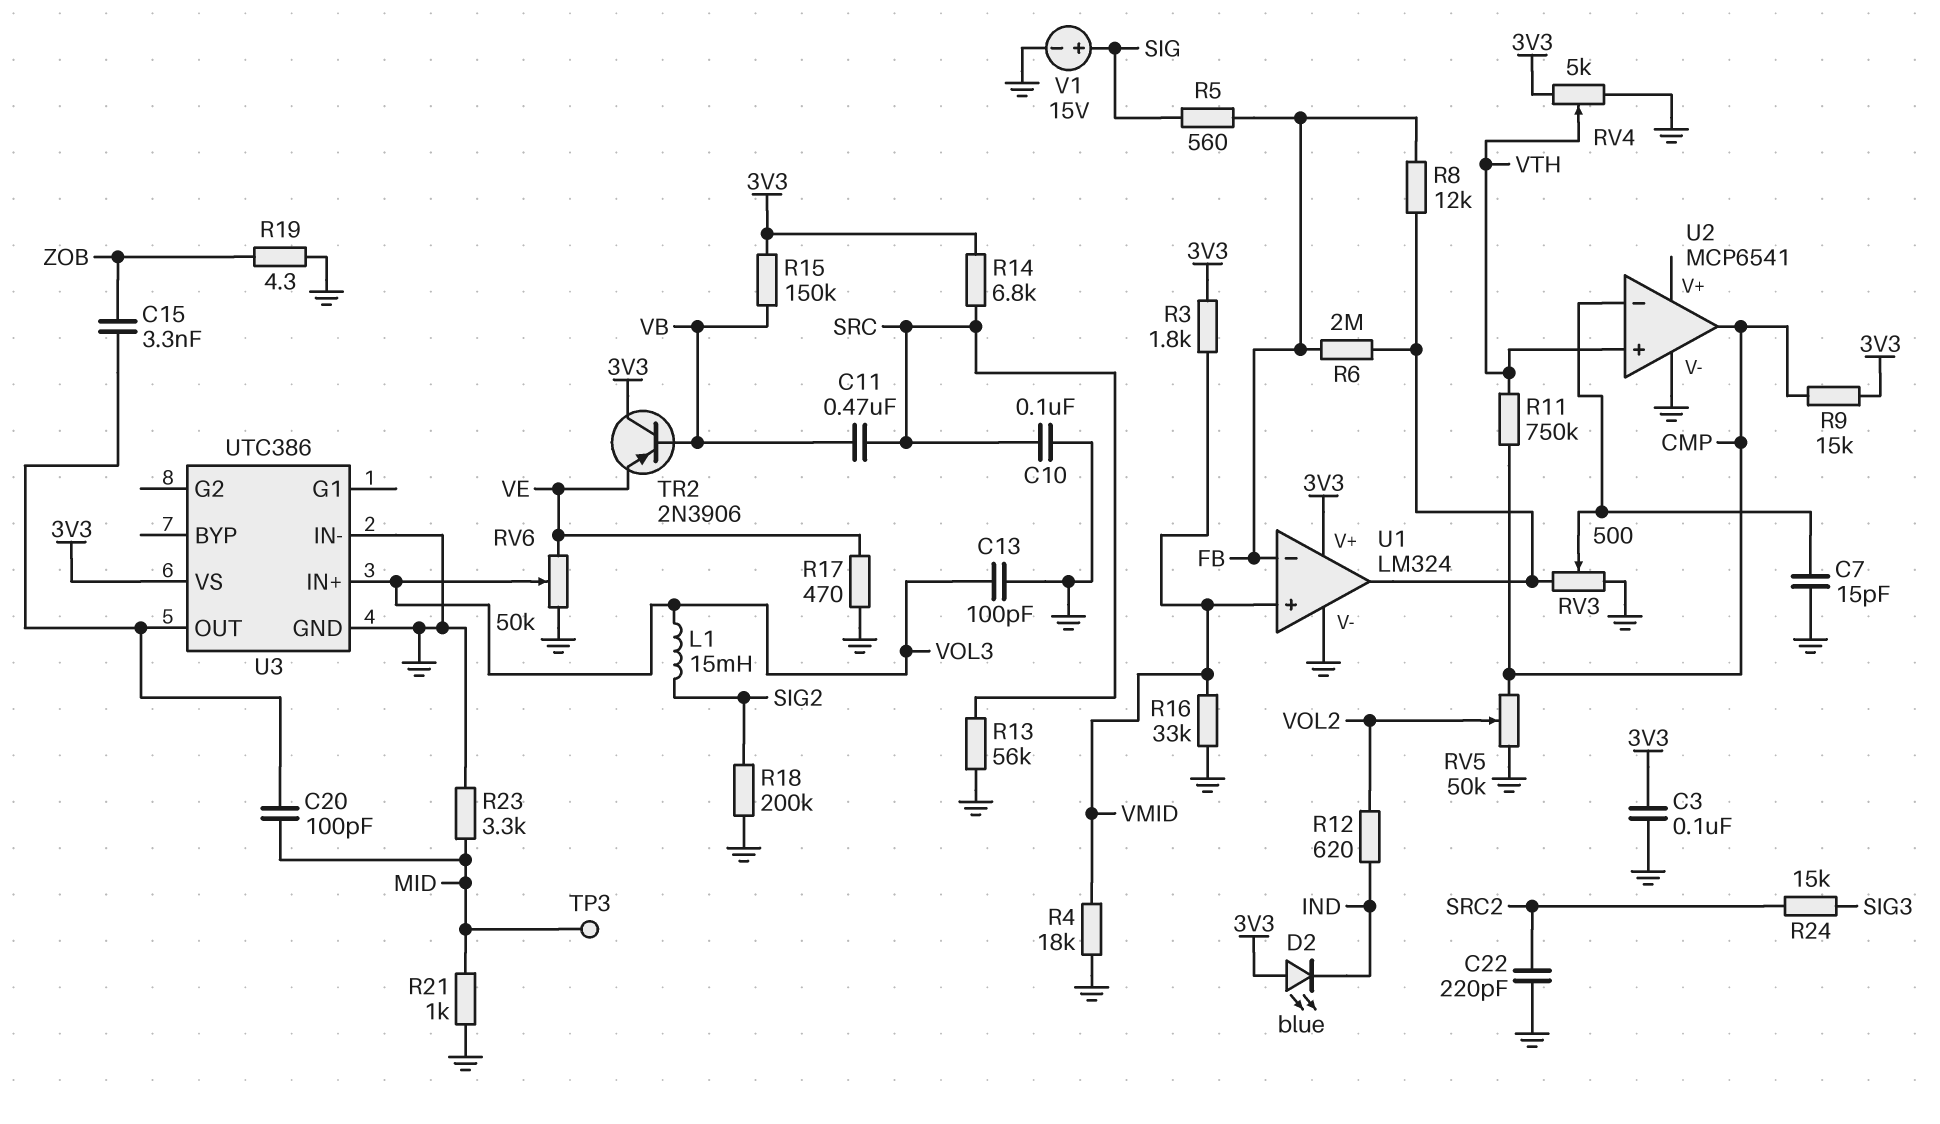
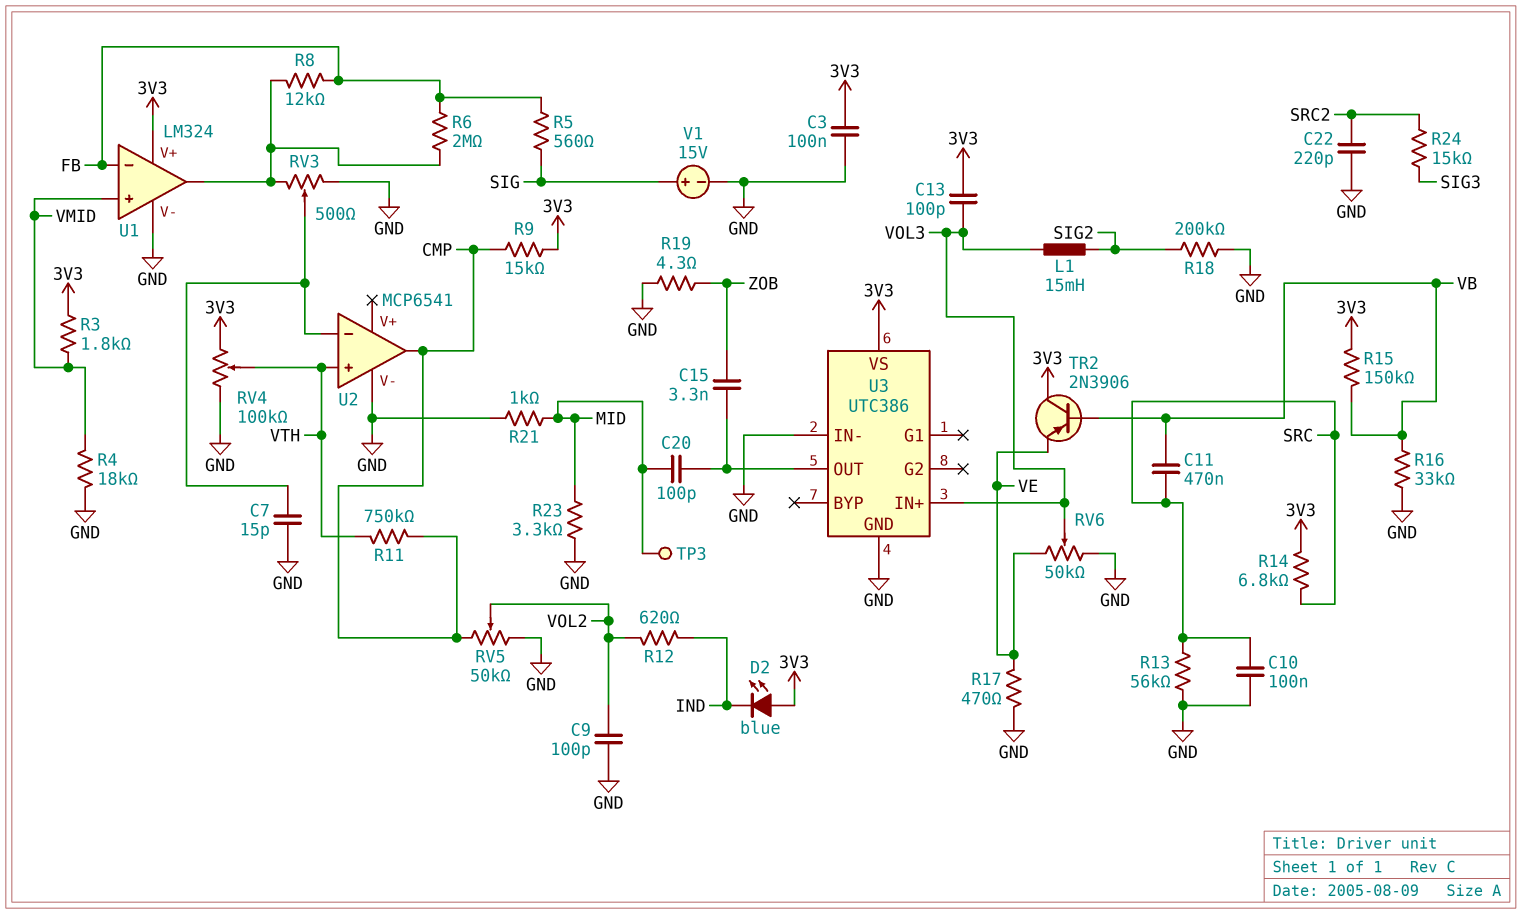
C9: none -> 100pF (GND, VOL2)
C13: 100pF (GND, VOL3) -> 100pF (3V3, VOL3)
R16: 33k (GND, VMID) -> 33k (GND, VB)
RV4: 5k (3V3, GND, wiper VTH) -> 100k (3V3, GND, wiper VTH)

